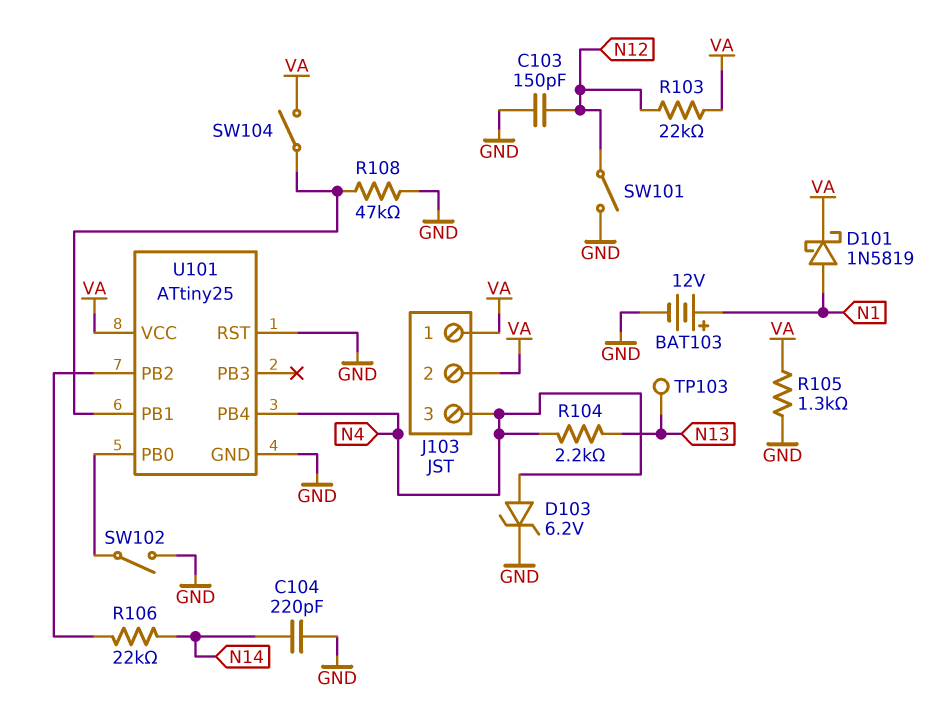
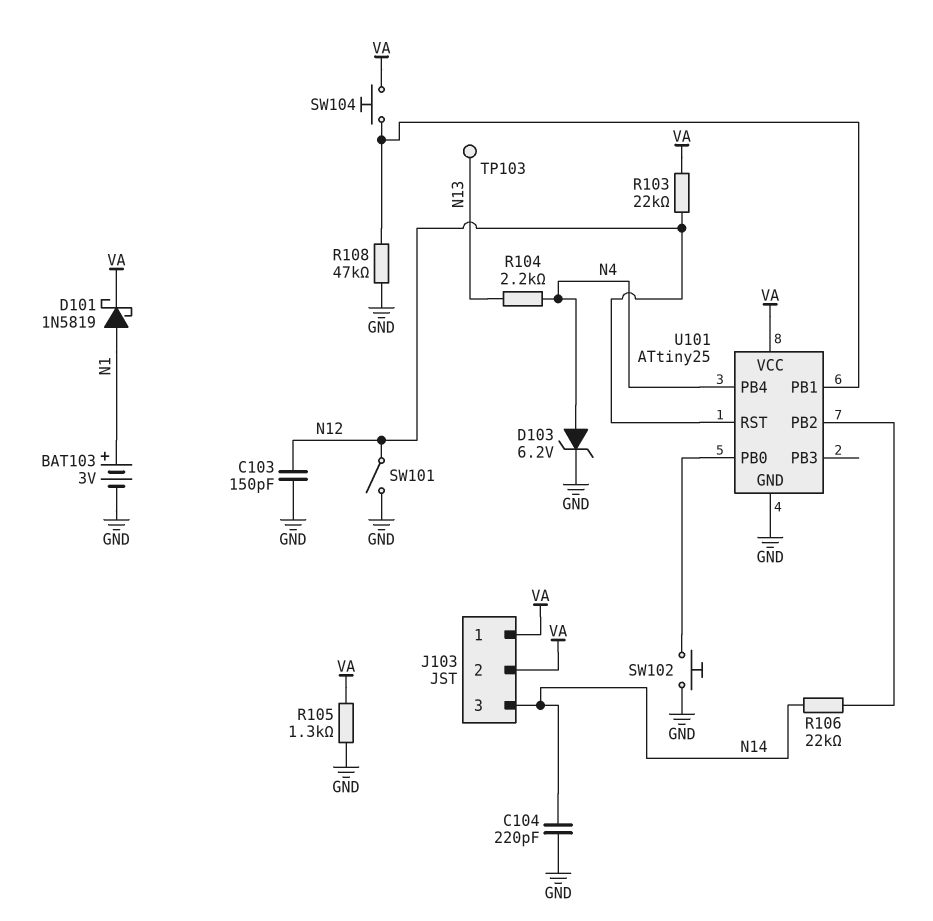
BAT103: 12V (plus N1, minus GND) -> 3V (plus N1, minus GND)
J103 pin 3: N4 -> N14
SW102: switch (GND, U101/PB0) -> button (GND, U101/PB0)
SW104: switch (U101/PB1, VA) -> button (U101/PB1, VA)
U101 pin RST: GND -> N12

